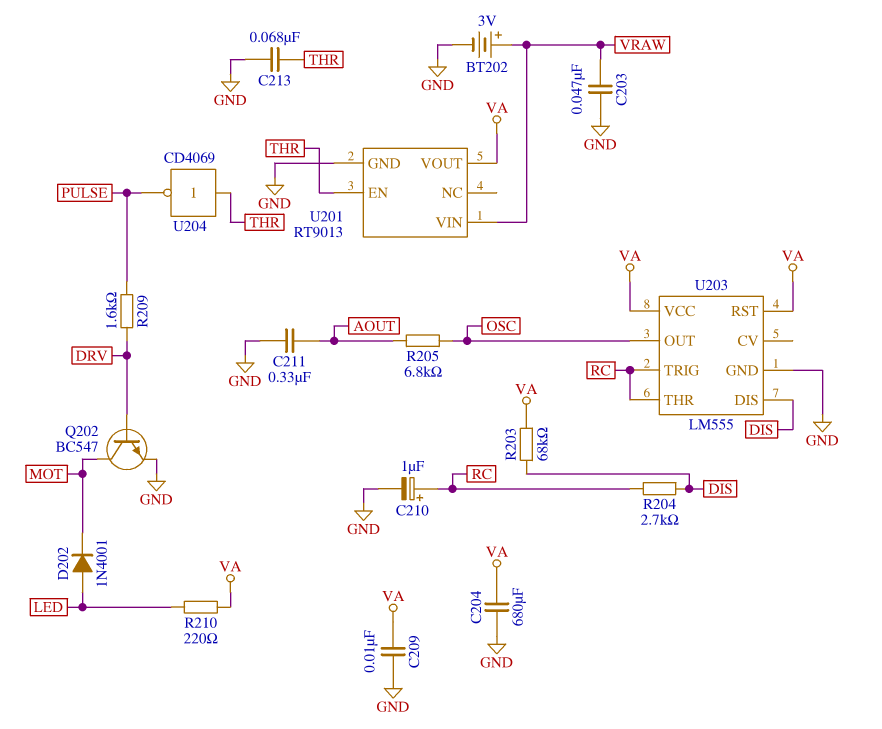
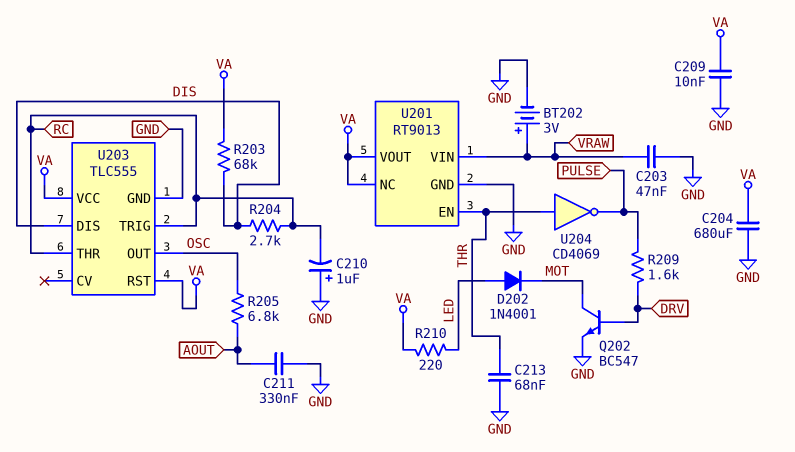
C210: 1uF (plus RC, minus GND) -> 1uF (plus GND, minus RC)
U201 pin NC: none -> VA
U203: LM555 -> TLC555

